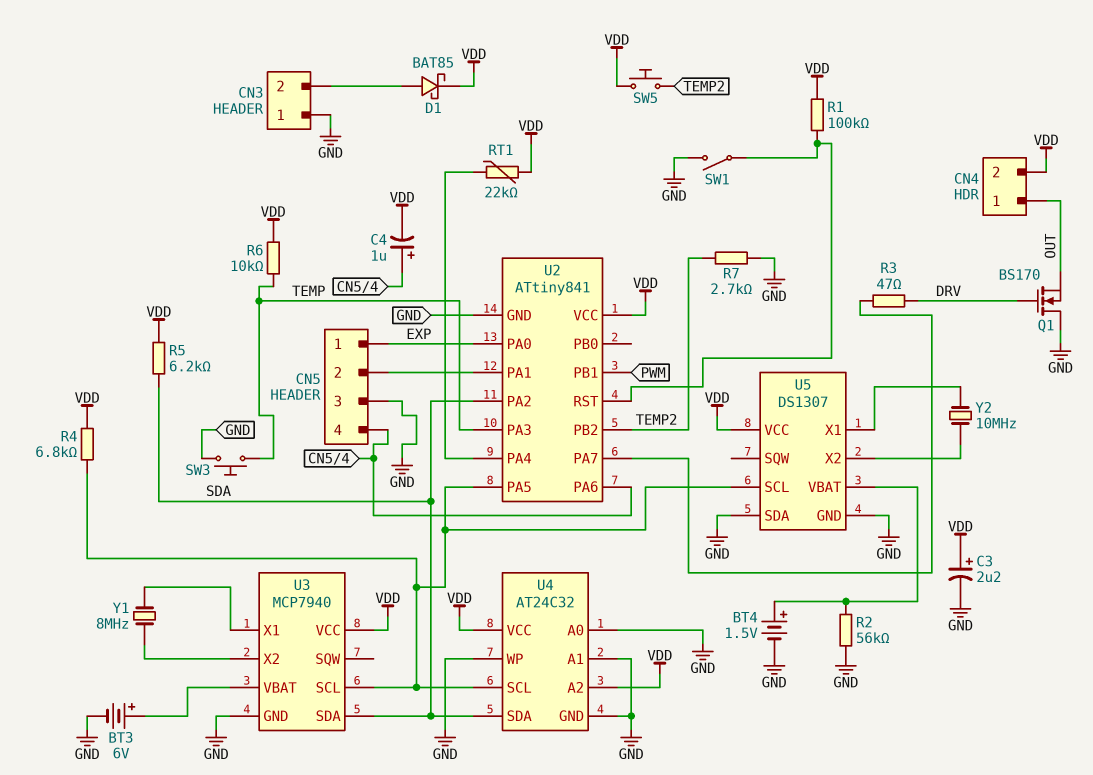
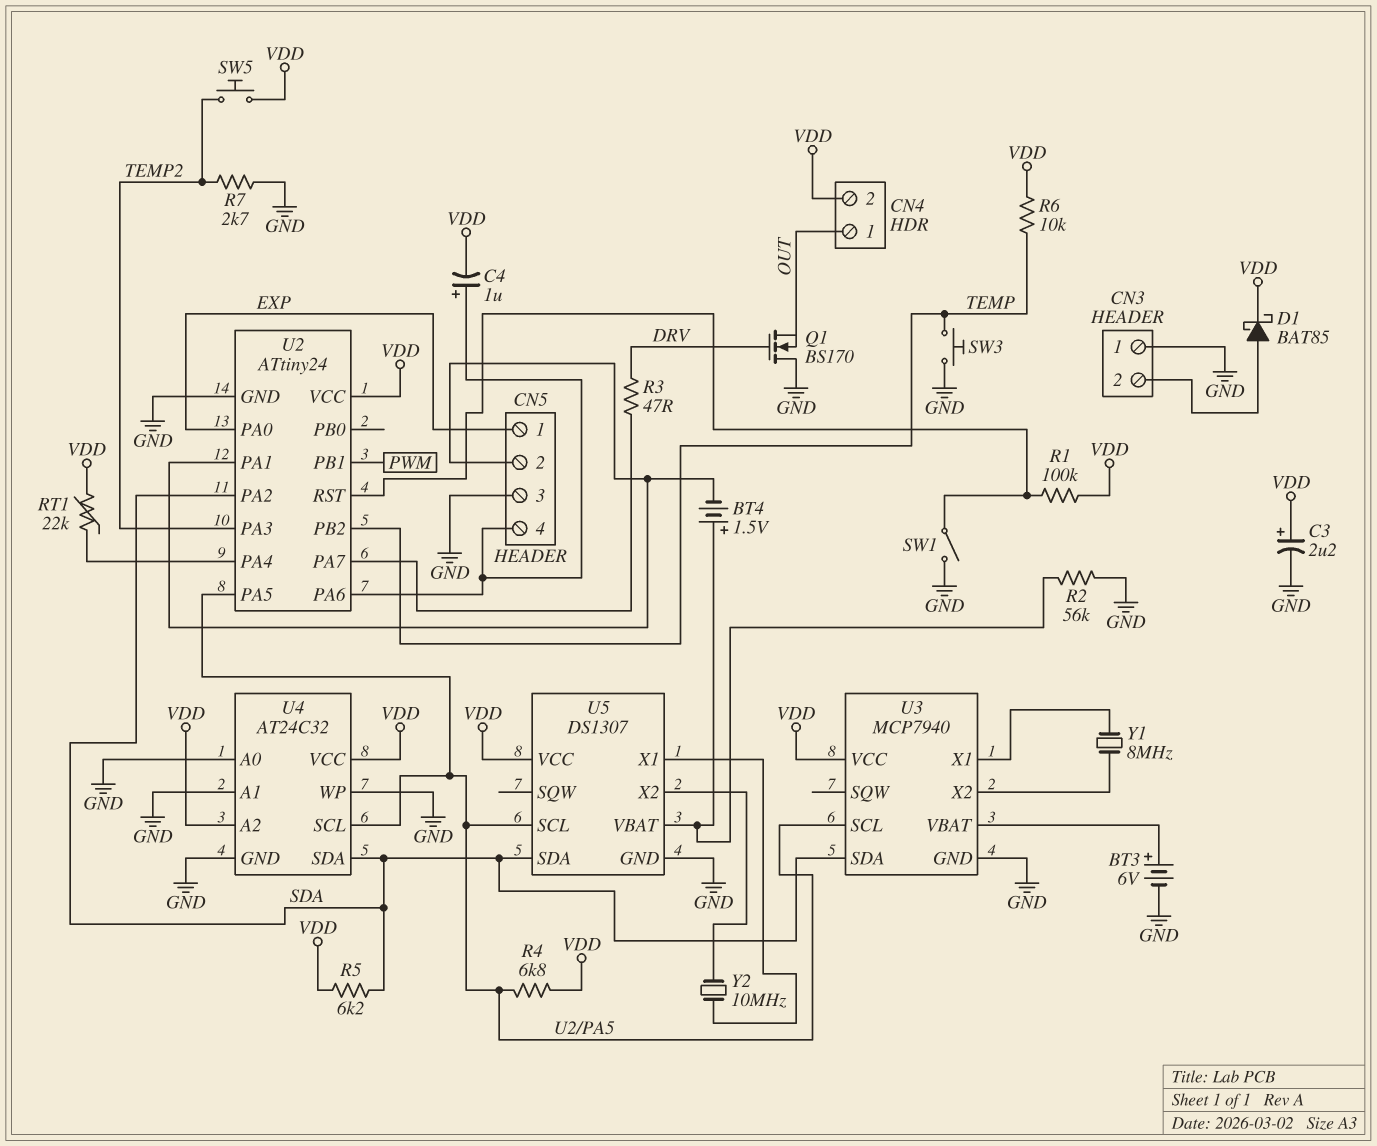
BT4: 1.5V (plus U5/VBAT, minus GND) -> 1.5V (plus U5/VBAT, minus CN5/2)
U2: ATtiny841 -> ATtiny24
U2 pin PA3: TEMP -> TEMP2
U2 pin PB2: TEMP2 -> TEMP
U5 pin SDA: GND -> SDA

